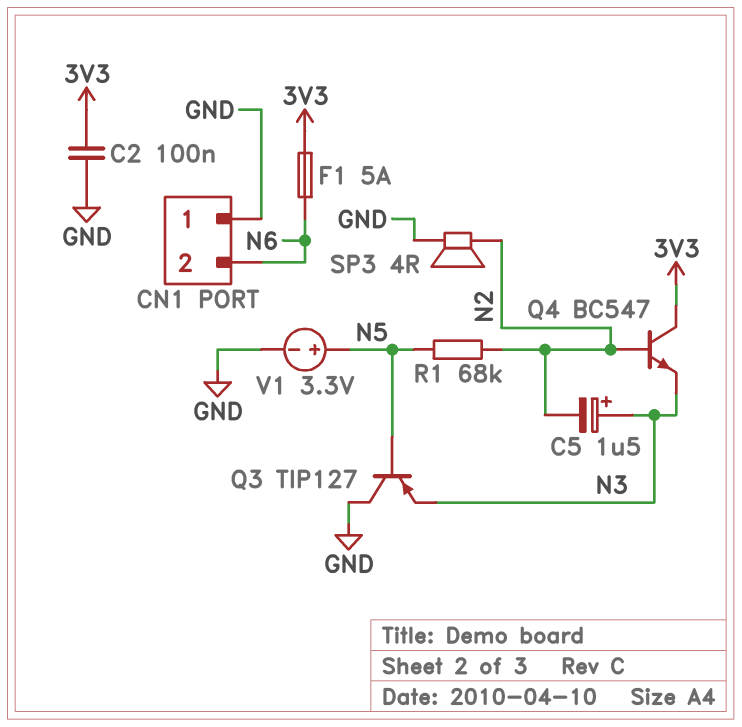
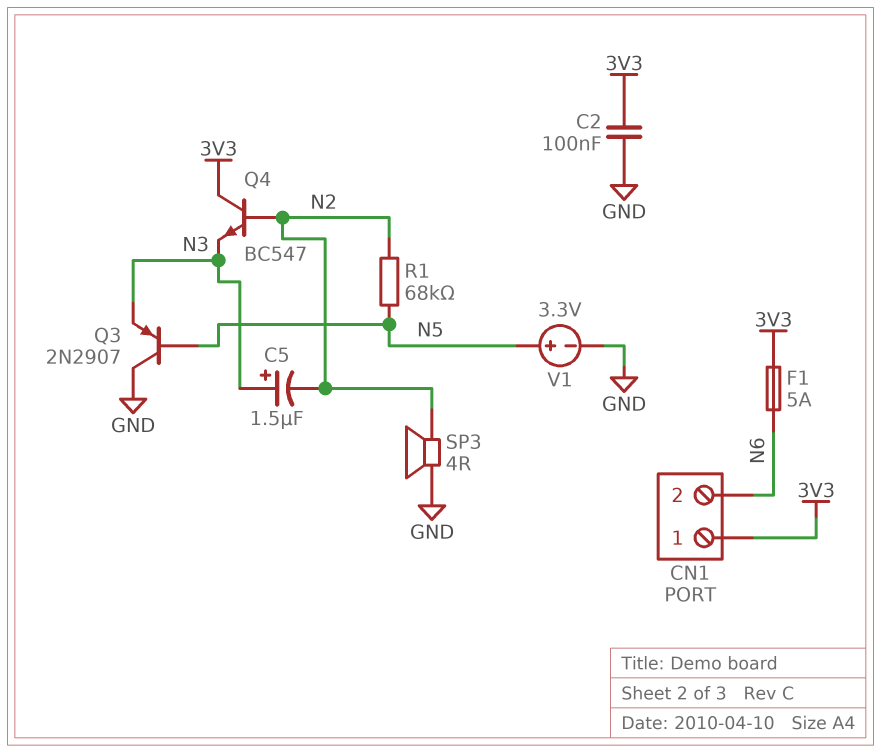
CN1 pin 1: GND -> 3V3
Q3: PNP TIP127 (B N5, C GND, E N3) -> PNP 2N2907 (B N5, C GND, E N3)

